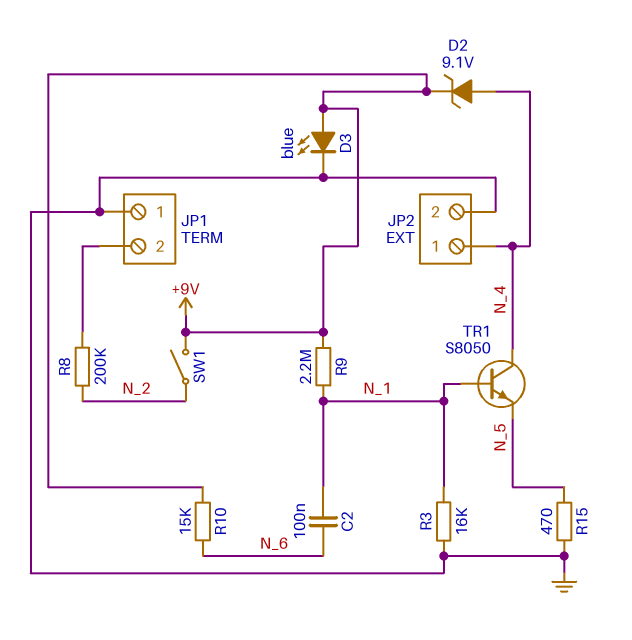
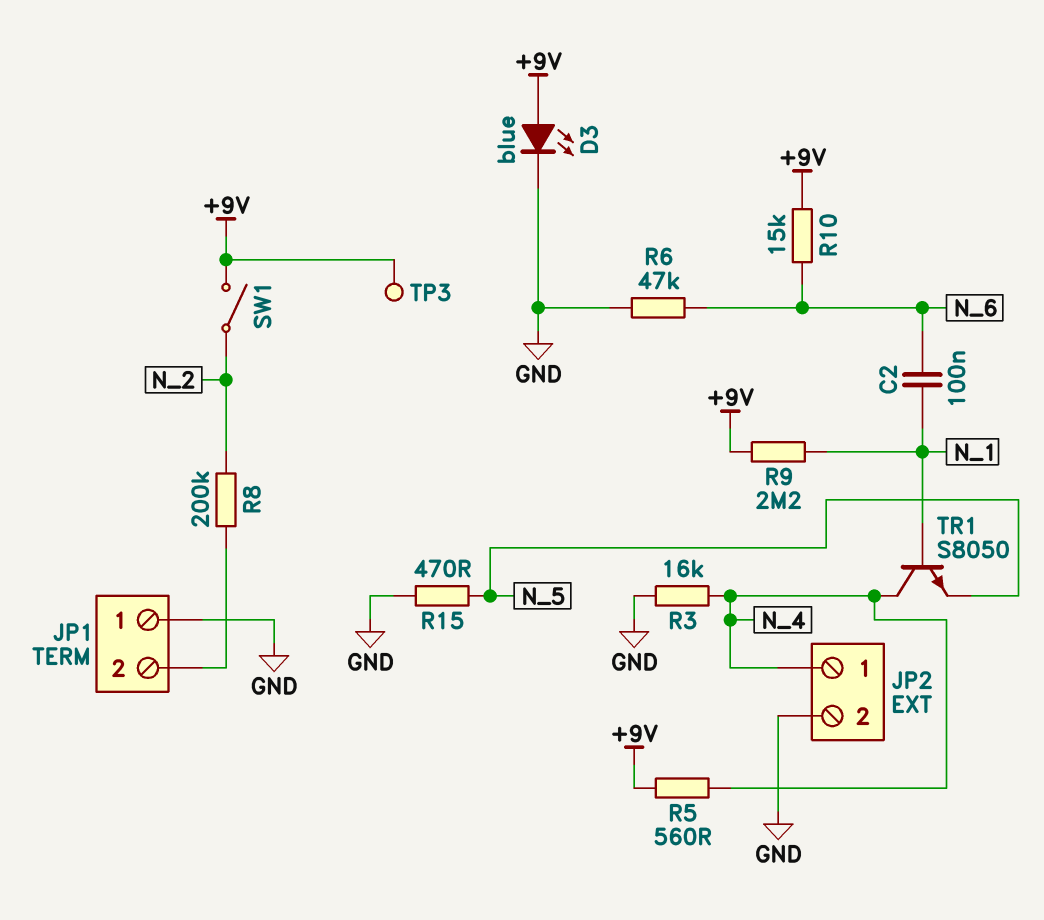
D2: zener 9.1V (A N_4, K +9V) -> none
R3: 16k (GND, N_1) -> 16k (GND, N_4)
R5: none -> 560 (+9V, N_4)
R6: none -> 47k (GND, N_6)
TP3: none -> test point (+9V)

